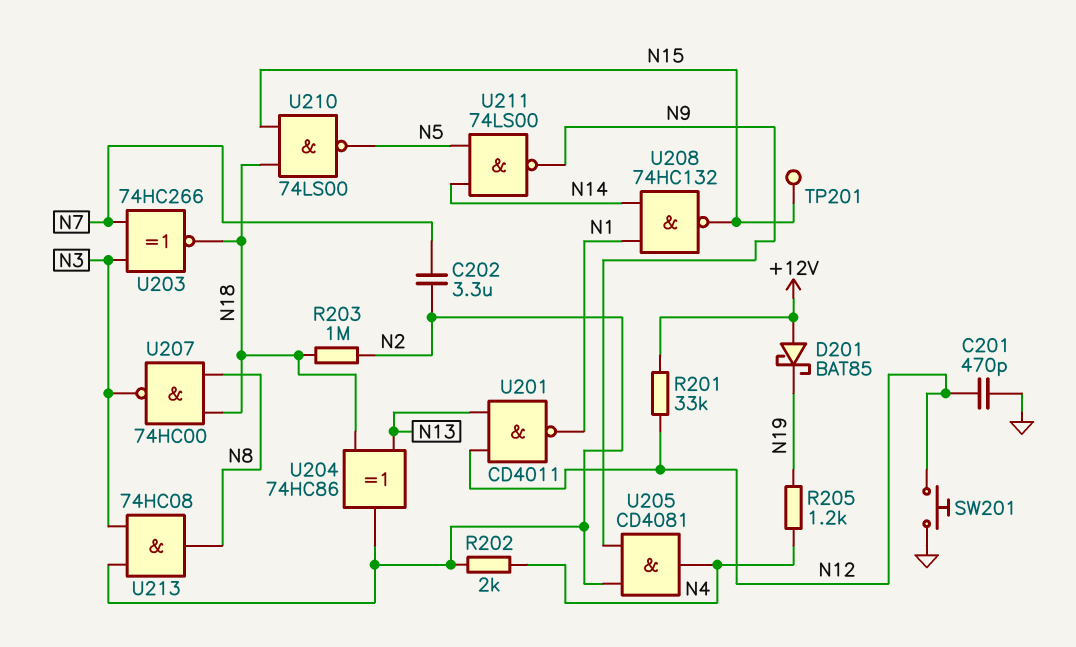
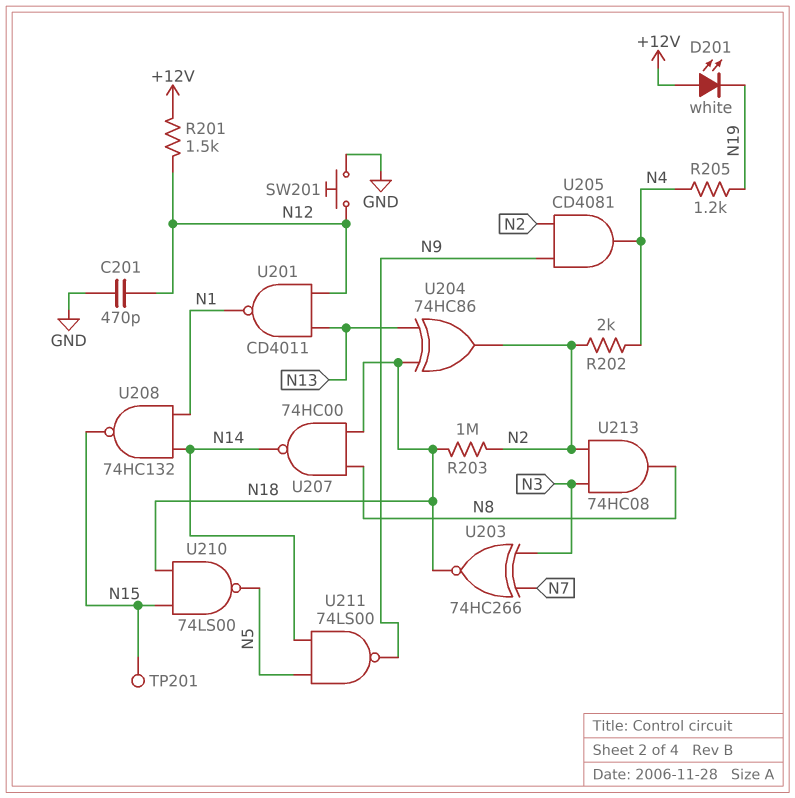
C202: 3.3uF (N2, N7) -> none
D201: schottky BAT85 (A +12V, K N19) -> LED white (A +12V, K N19)
R201: 33k (+12V, N12) -> 1.5k (+12V, N12)
U207: NAND 74HC00 (in N8, in N18, out N3) -> NAND 74HC00 (in N8, in N18, out N14)

